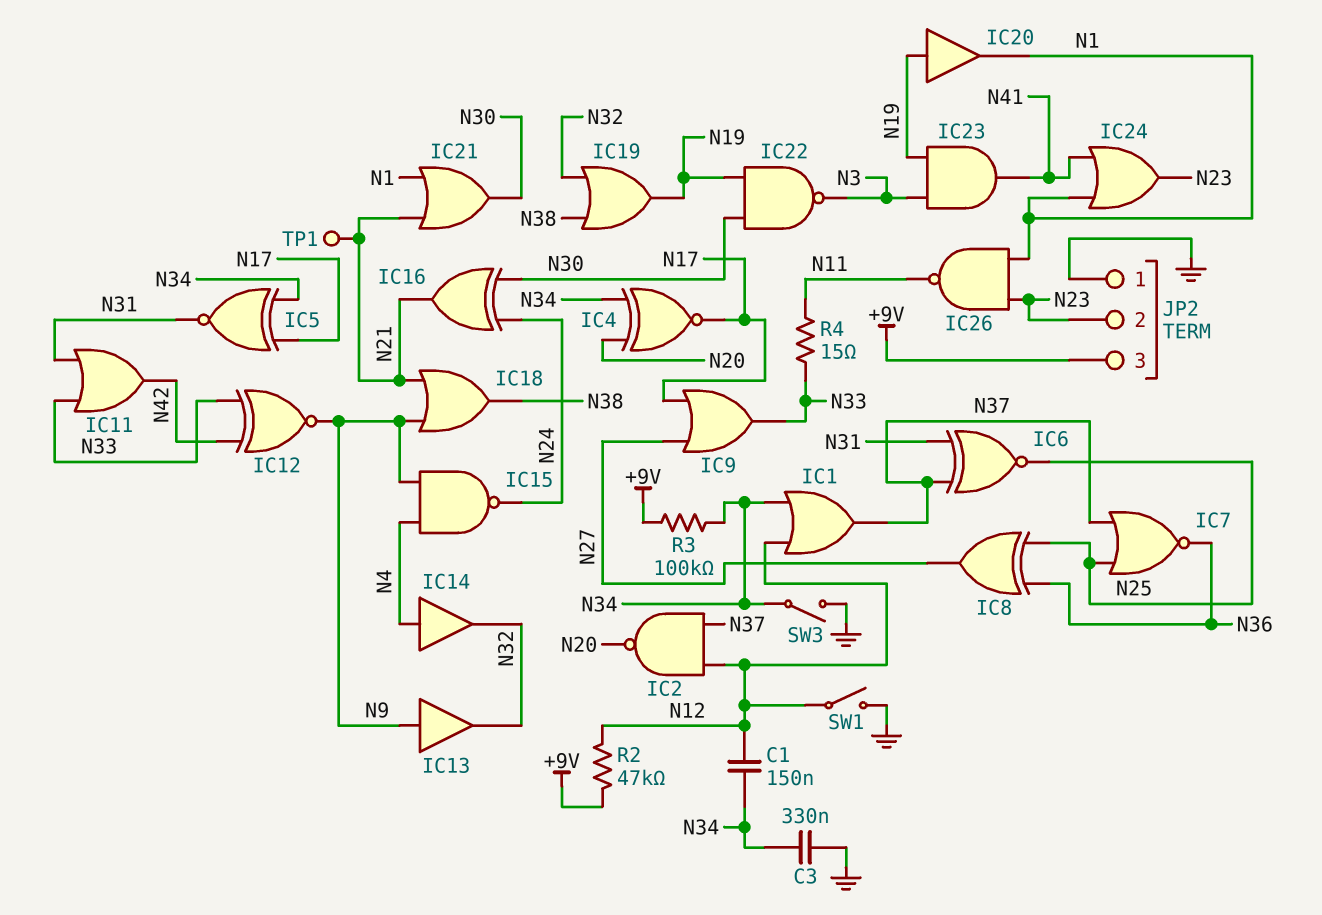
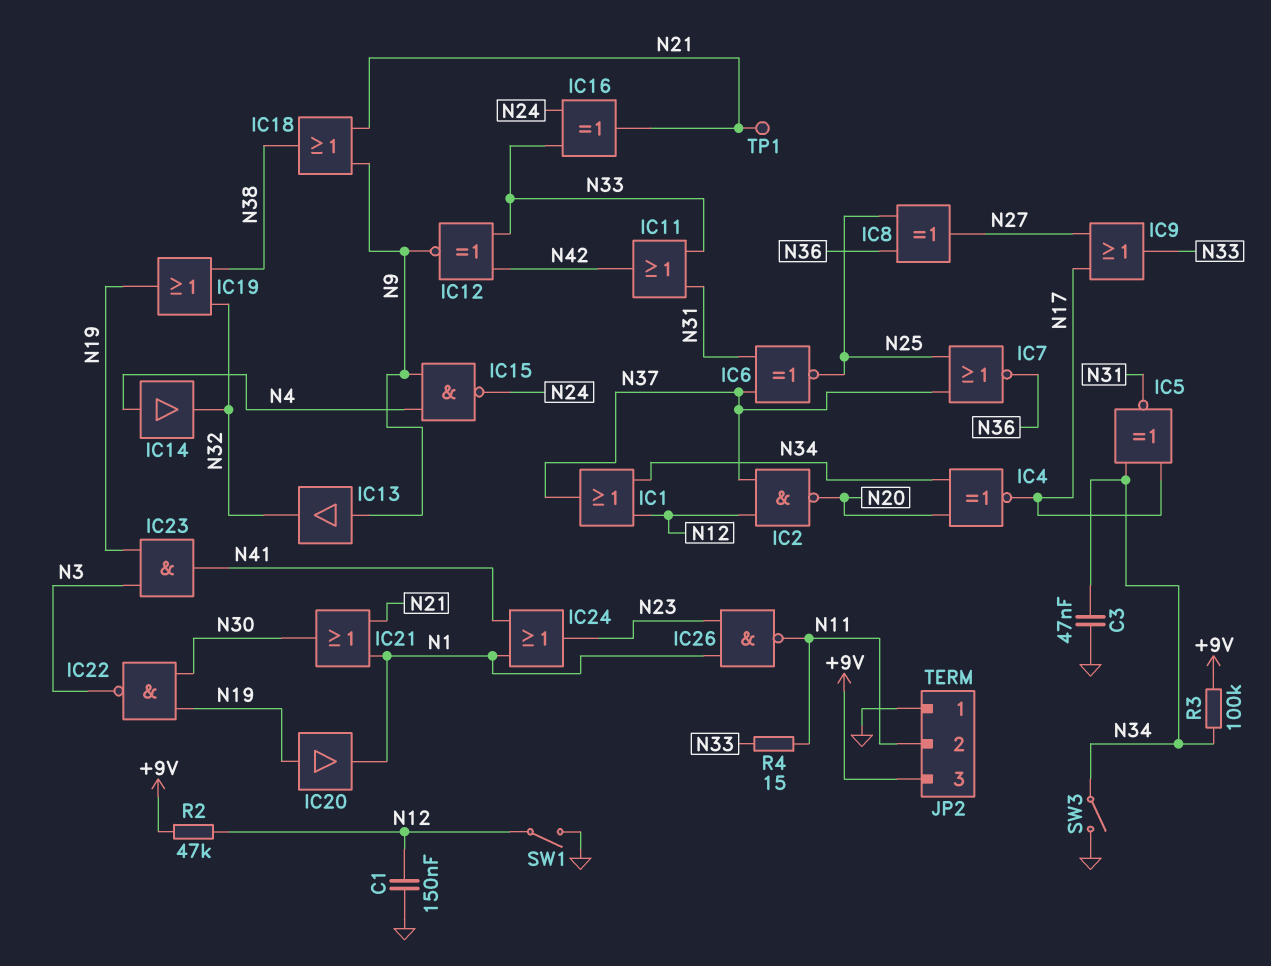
C1: 150nF (N12, N34) -> 150nF (GND, N12)
C3: 330nF (GND, N34) -> 47nF (GND, N34)
IC16: XOR (in N24, in N30, out N21) -> XOR (in N24, in N33, out N21)
JP2 pin 2: N23 -> N11

